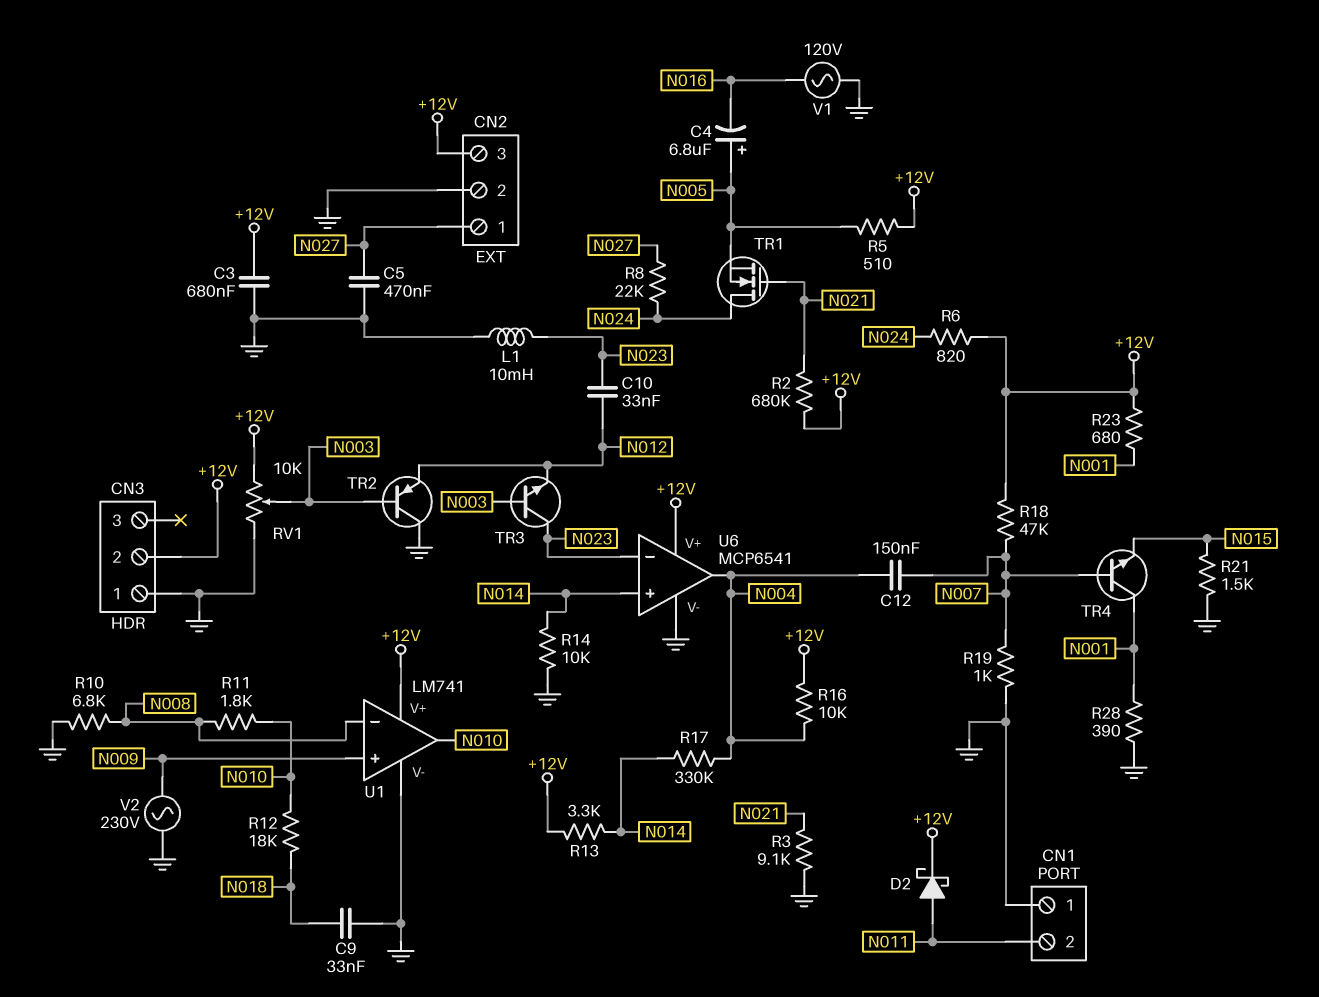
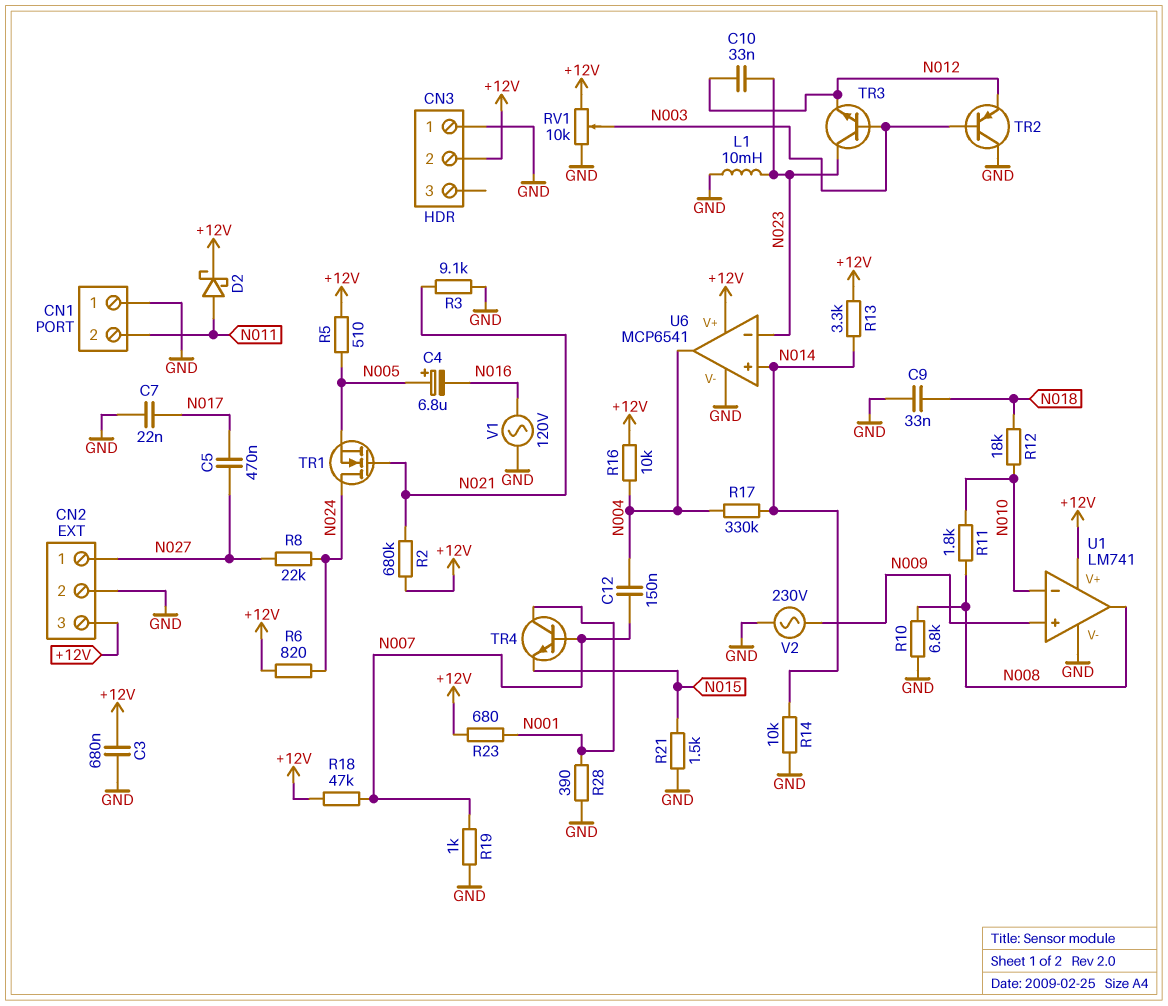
C5: 470nF (GND, N027) -> 470nF (N017, N027)
C7: none -> 22nF (GND, N017)
U1 pin in-: N008 -> N010
U1 pin out: N010 -> N008

